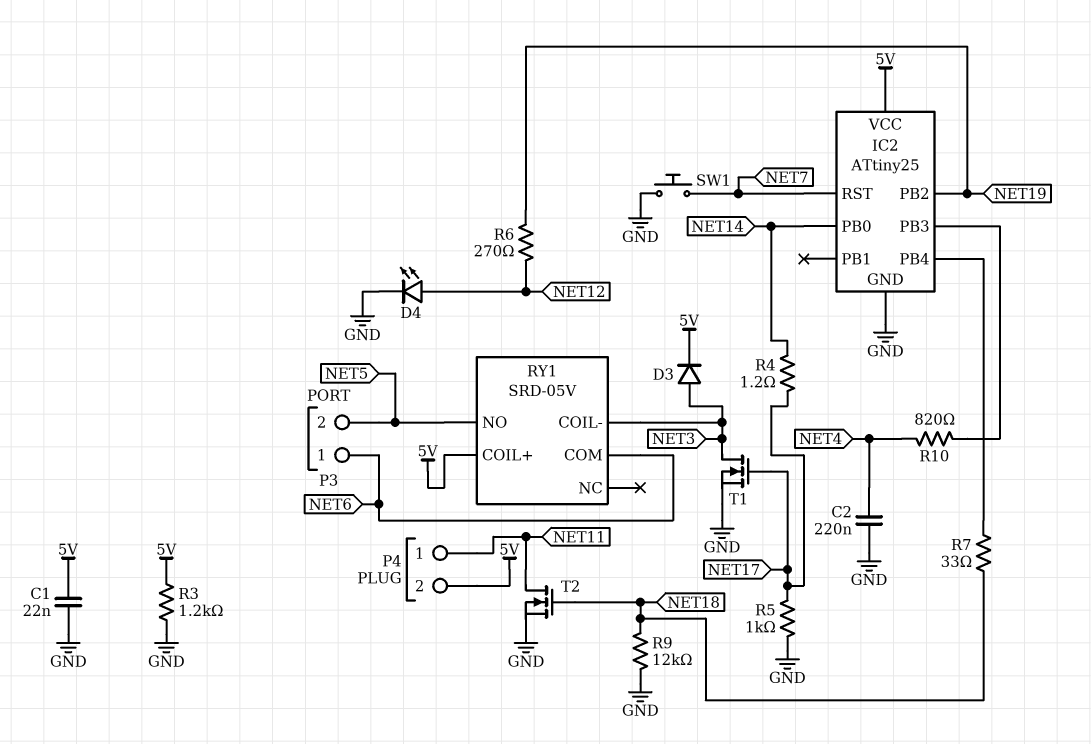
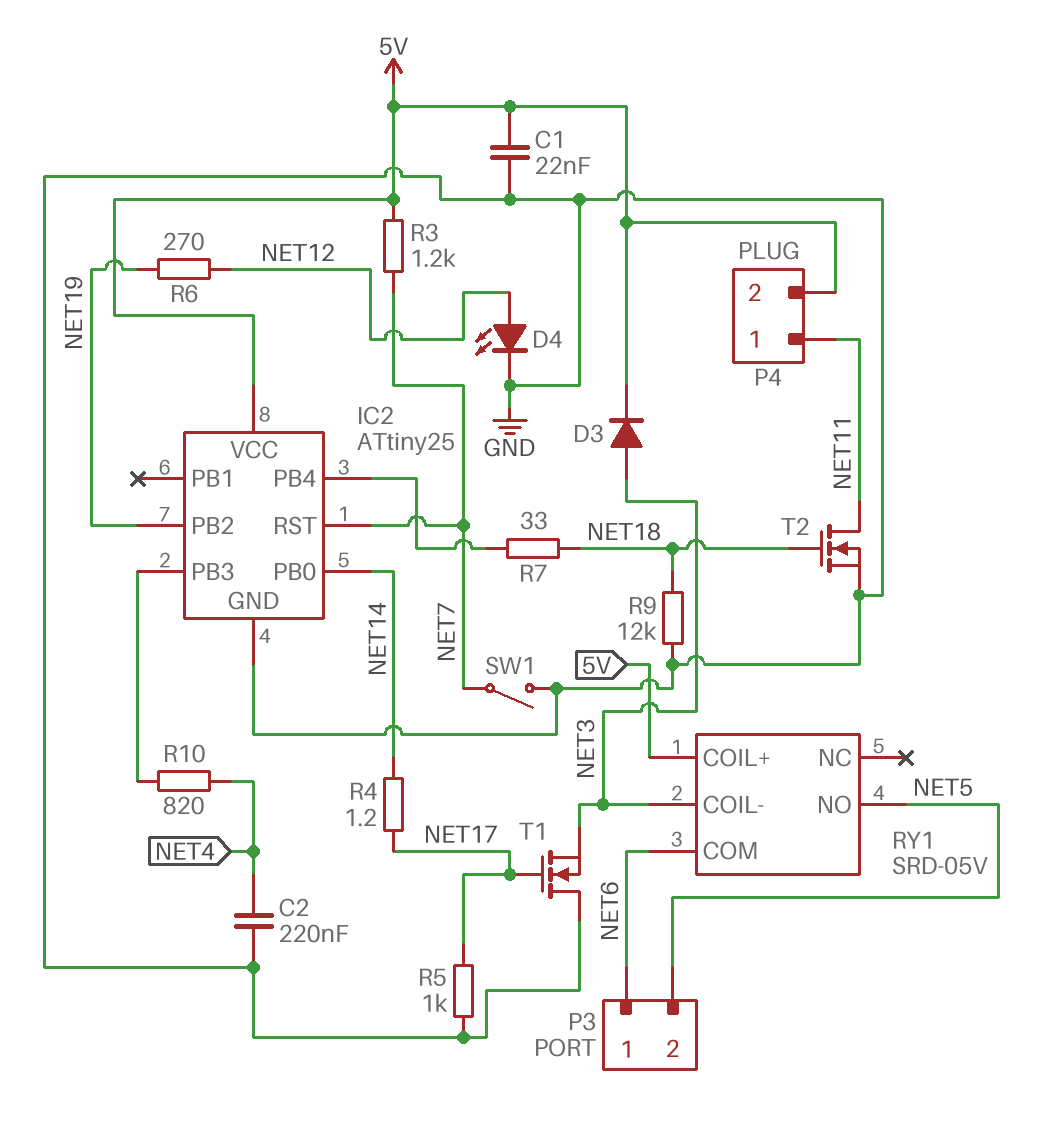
R3: 1.2k (5V, GND) -> 1.2k (5V, NET7)
SW1: button (GND, NET7) -> switch (GND, NET7)
T1: NMOS (G NET17, D NET3, S GND) -> NMOS (G NET17, D GND, S NET3)

